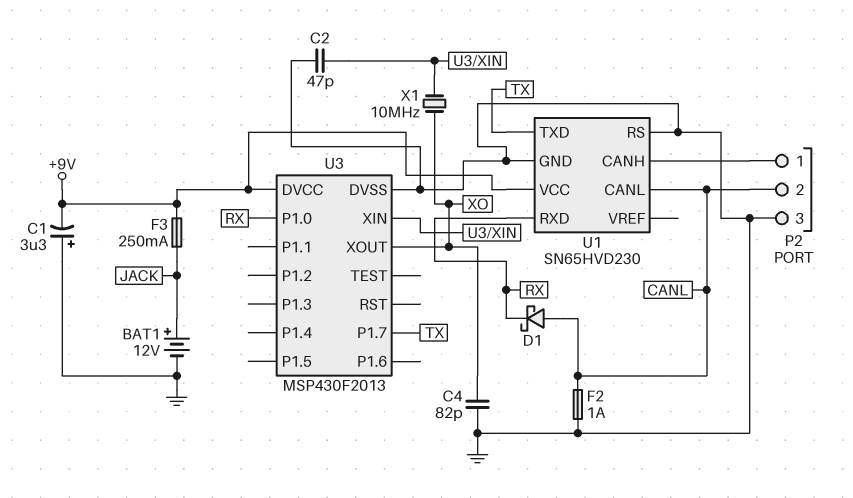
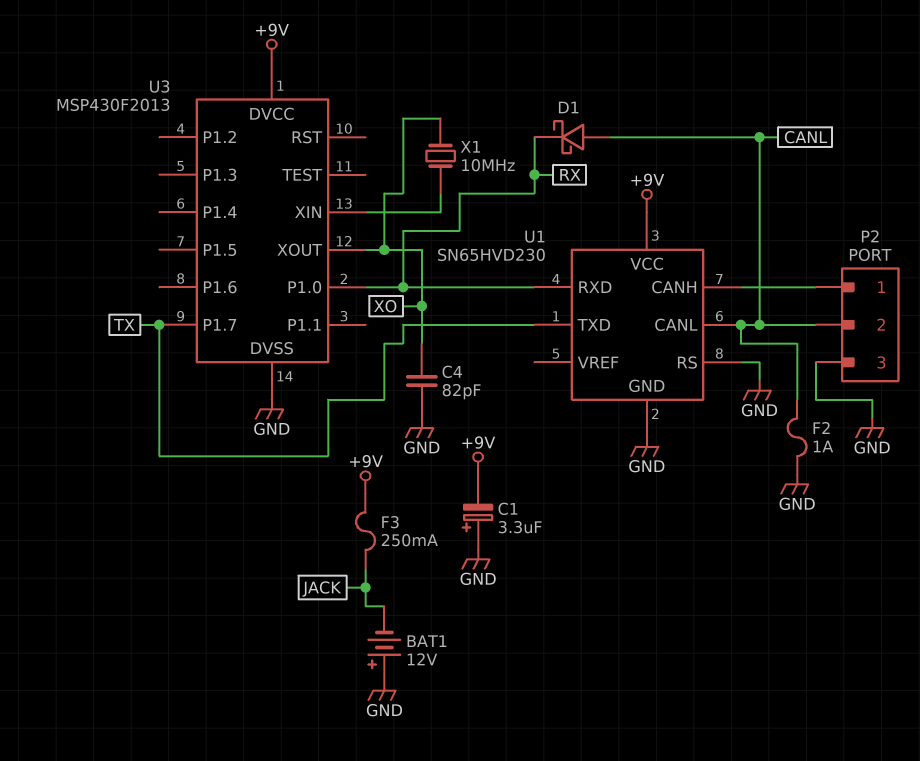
BAT1: 12V (plus JACK, minus GND) -> 12V (plus GND, minus JACK)
C2: 47pF (GND, U3/XIN) -> none

